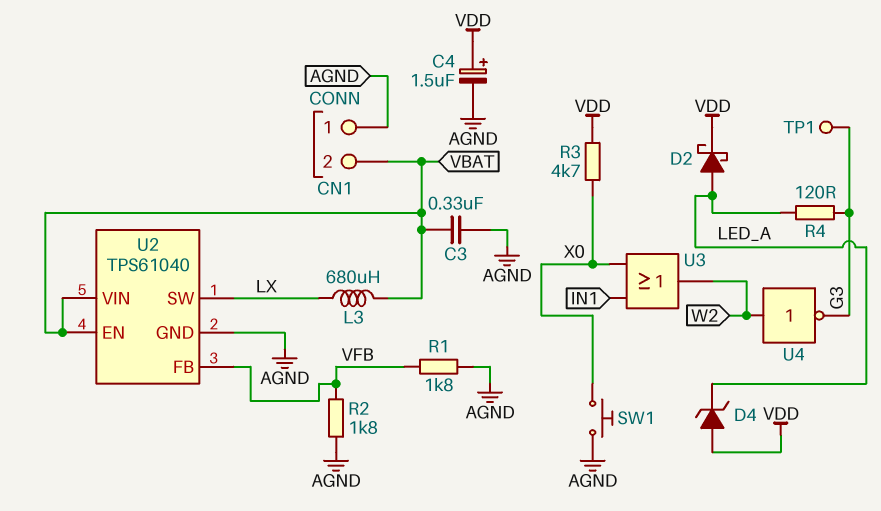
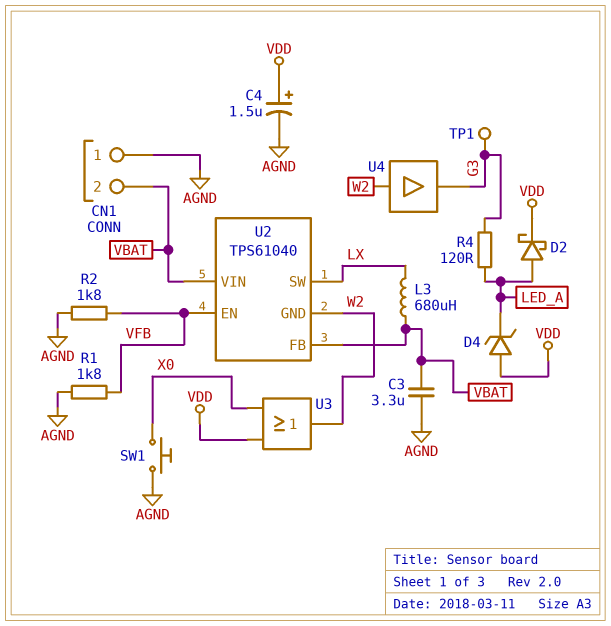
C3: 330nF (AGND, VBAT) -> 3.3uF (AGND, VBAT)
R3: 4.7k (VDD, X0) -> none
U2 pin EN: VBAT -> VFB
U2 pin FB: VFB -> VBAT
U2 pin GND: AGND -> W2
U3: OR (in IN1, in X0, out W2) -> OR (in VDD, in X0, out W2)
U4: NOT (in W2, out G3) -> buffer (in W2, out G3)

